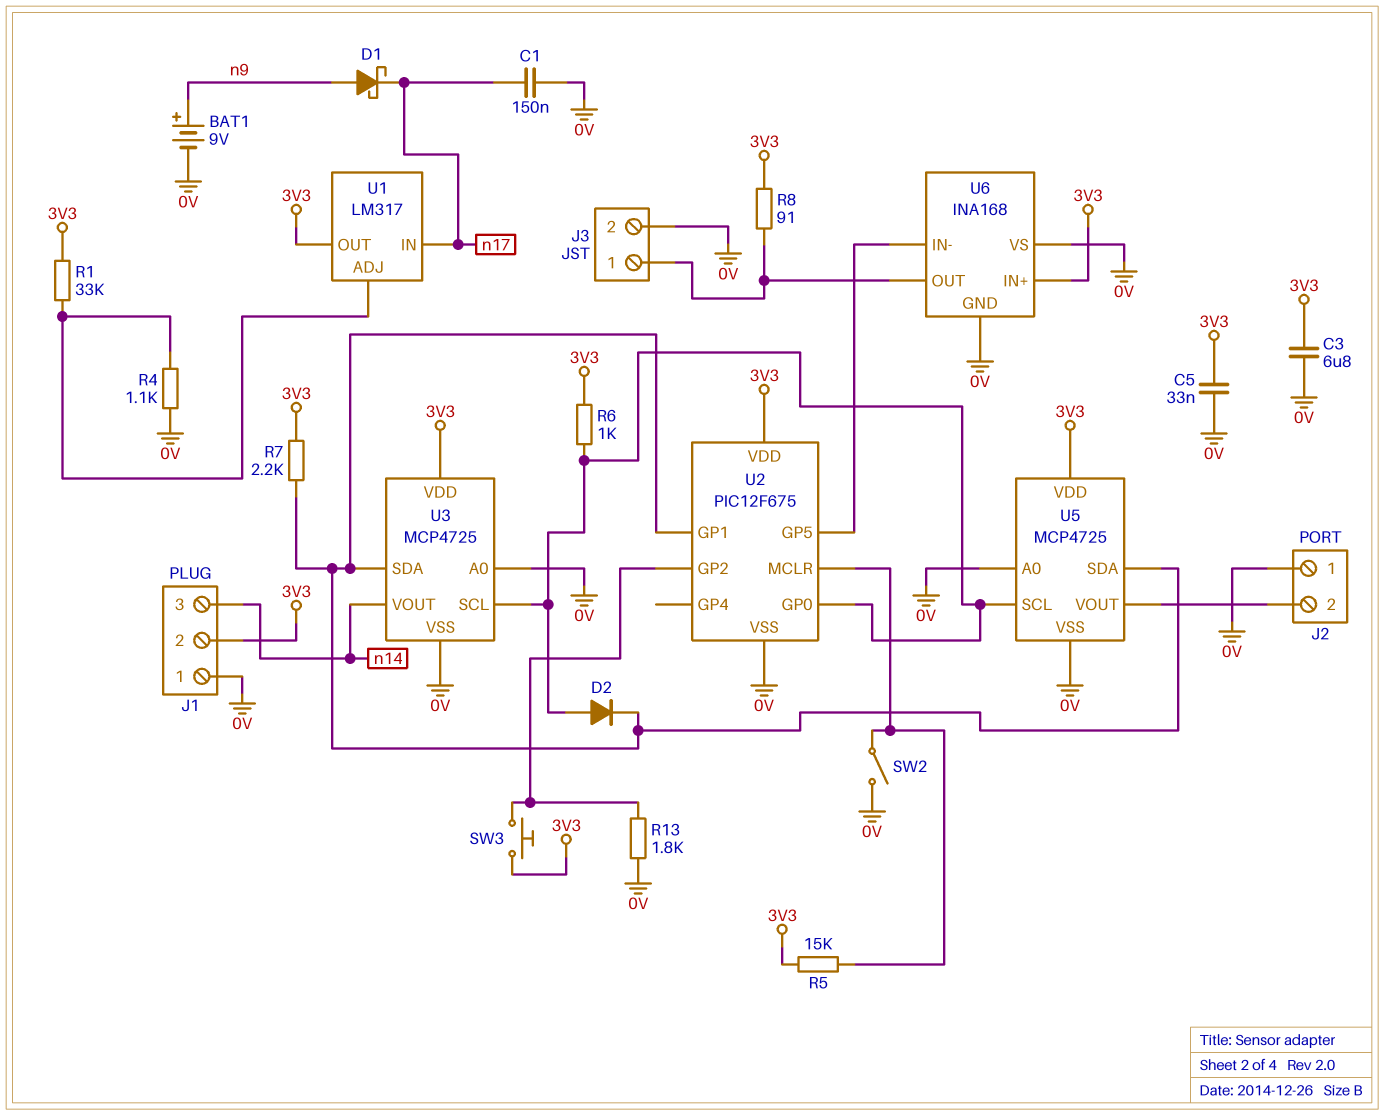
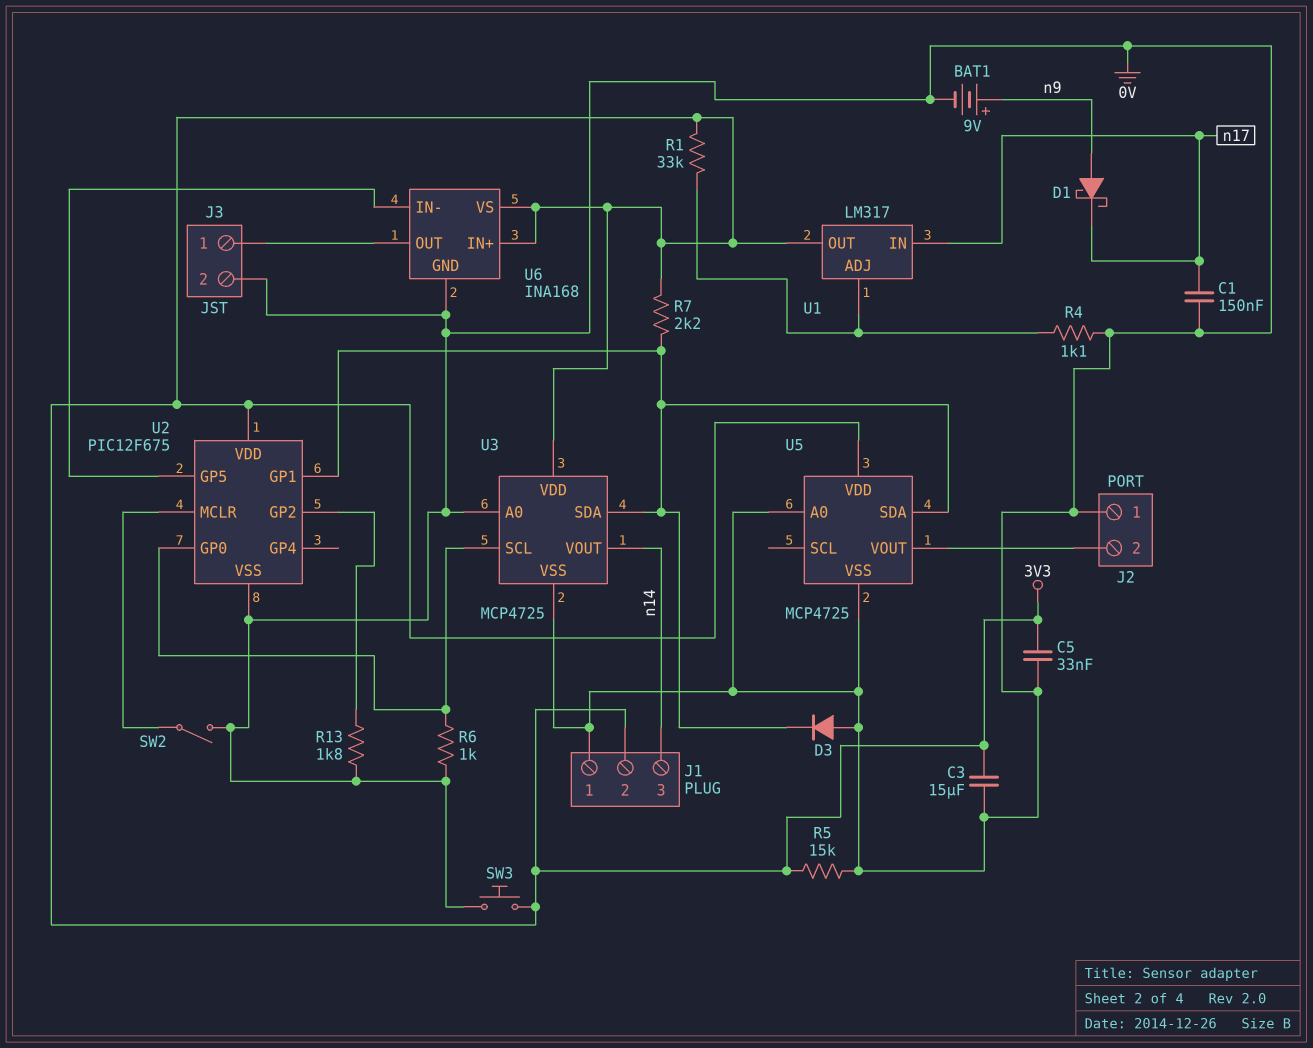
C3: 6.8uF (0V, 3V3) -> 15uF (0V, 3V3)
D2: diode (A U2/GP0, K U2/GP1) -> none
D3: none -> diode (A 0V, K U2/GP1)
R5: 15k (3V3, U2/MCLR) -> 15k (0V, 3V3)
R6: 1k (3V3, U2/GP0) -> 1k (0V, U2/GP0)
R8: 91 (3V3, J3/1) -> none
SW3: button (3V3, U2/GP2) -> button (0V, 3V3)
U5 pin SCL: U2/GP0 -> none
U6 pin VS: 0V -> 3V3

